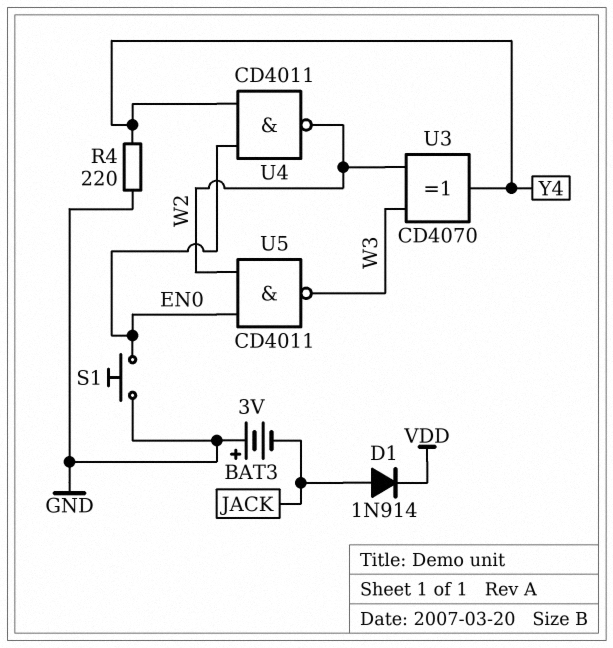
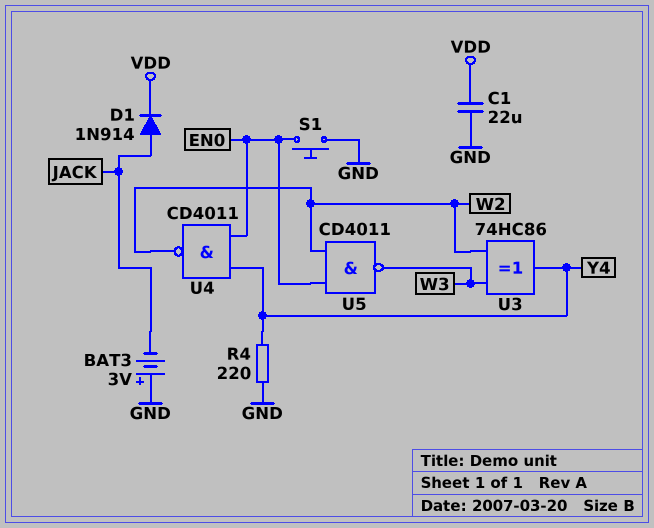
C1: none -> 22uF (GND, VDD)
U3: XOR CD4070 (in W2, in W3, out Y4) -> XOR 74HC86 (in W2, in W3, out Y4)

